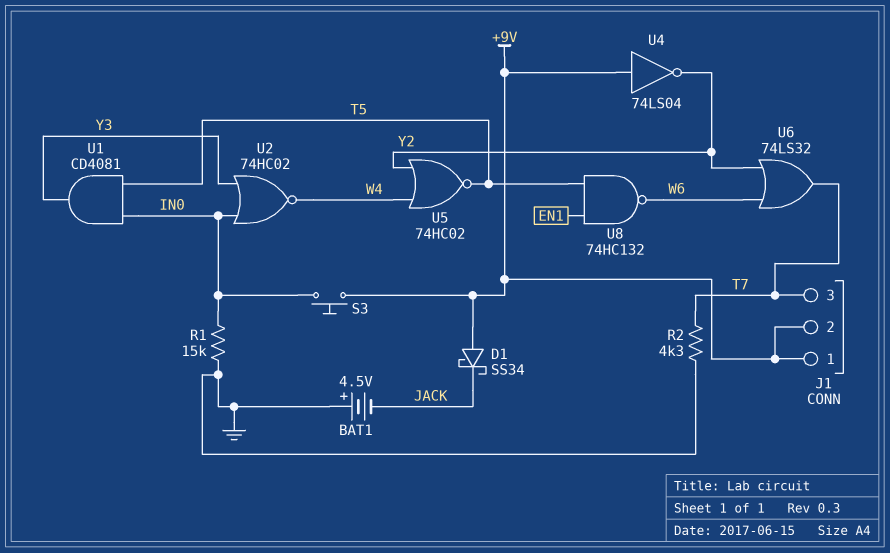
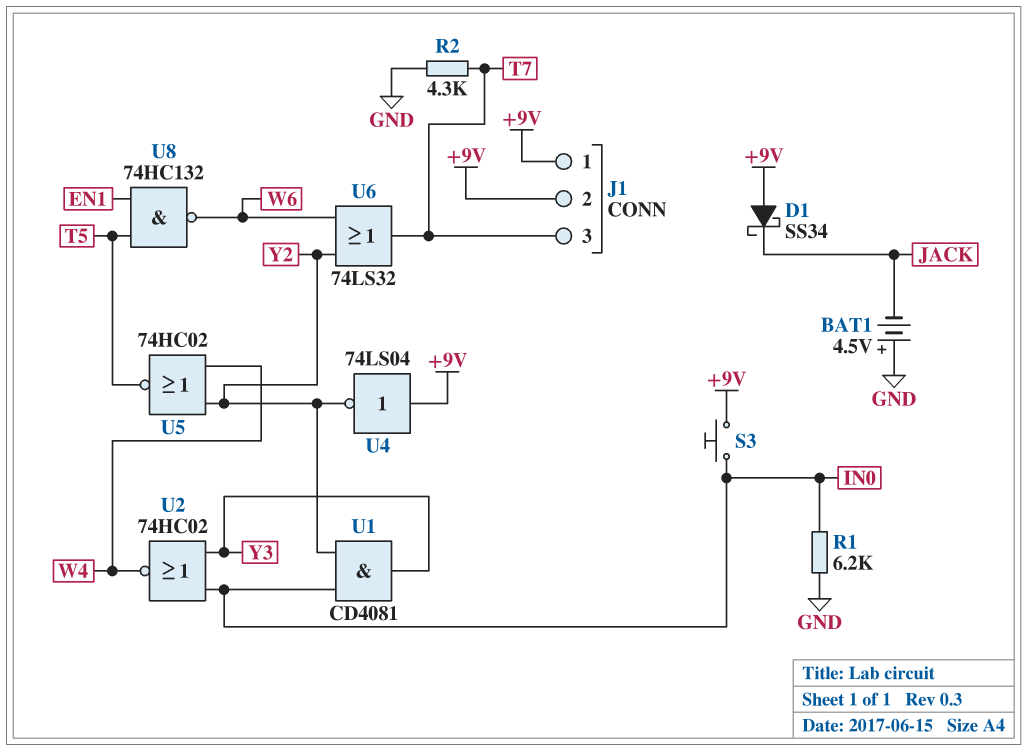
R1: 15k (GND, IN0) -> 6.2k (GND, IN0)
U1: AND CD4081 (in IN0, in T5, out Y3) -> AND CD4081 (in IN0, in Y2, out Y3)

